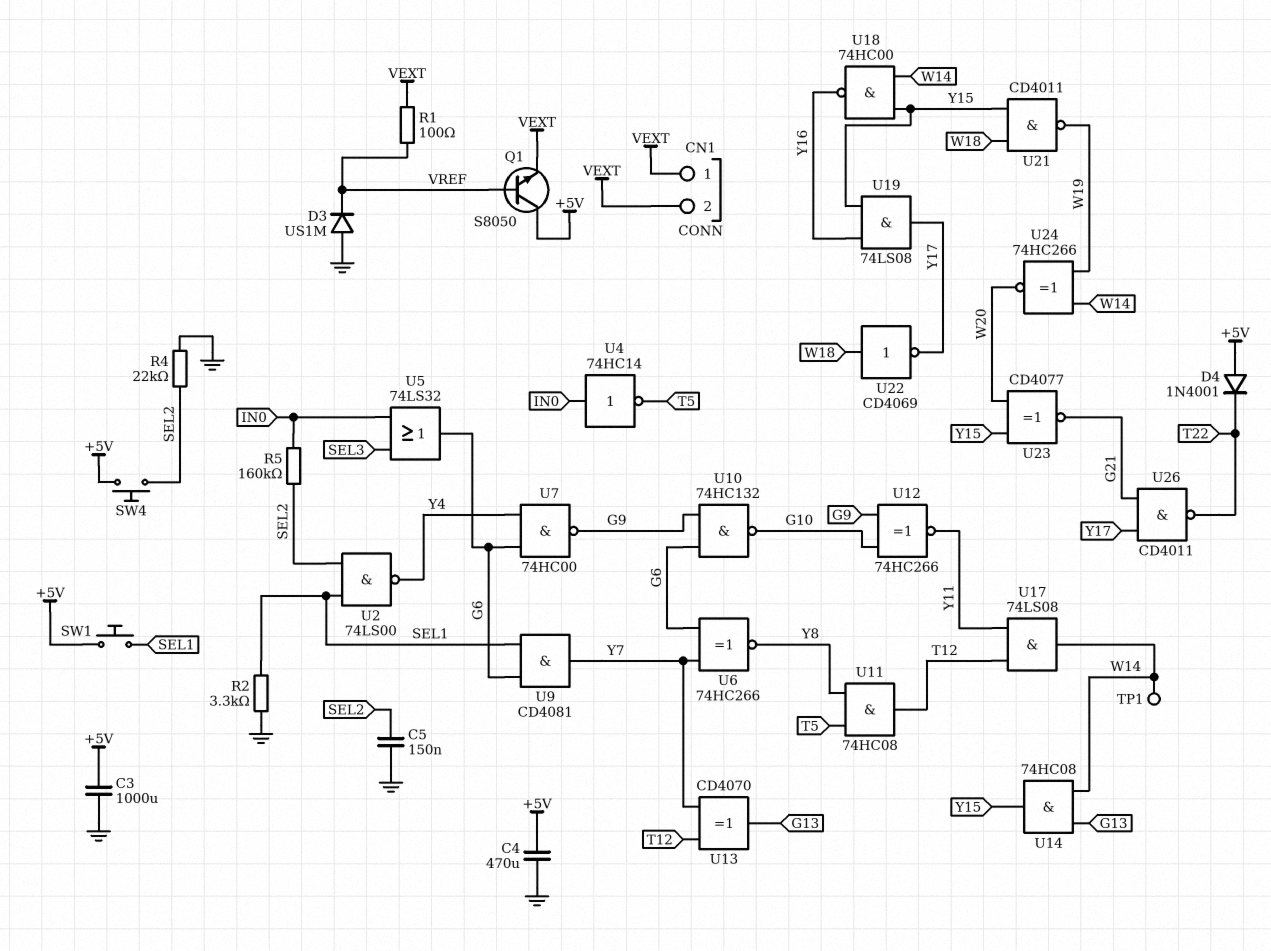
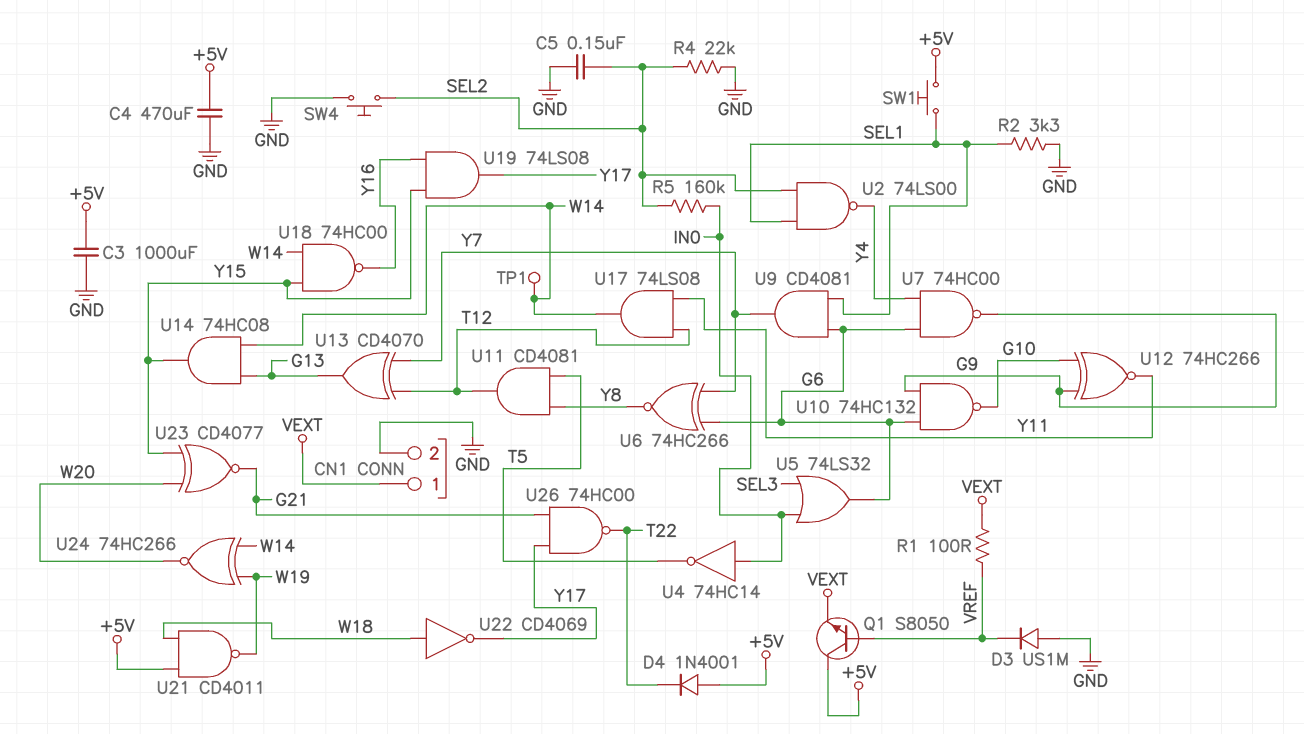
CN1 pin 2: VEXT -> GND
SW4: button (+5V, SEL2) -> button (GND, SEL2)
U11: AND 74HC08 (in T5, in Y8, out T12) -> AND CD4081 (in T5, in Y8, out T12)
U21: NAND CD4011 (in W18, in Y15, out W19) -> NAND CD4011 (in +5V, in W18, out W19)
U26: NAND CD4011 (in G21, in Y17, out T22) -> NAND 74HC00 (in G21, in Y17, out T22)

